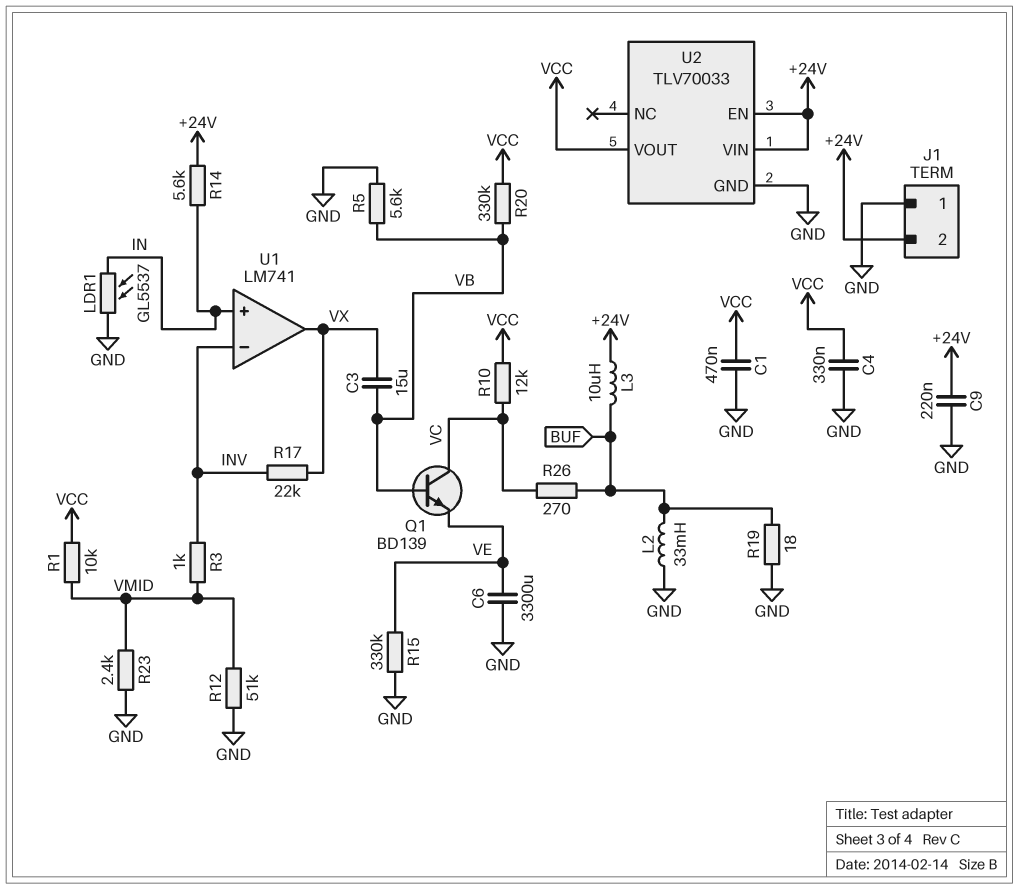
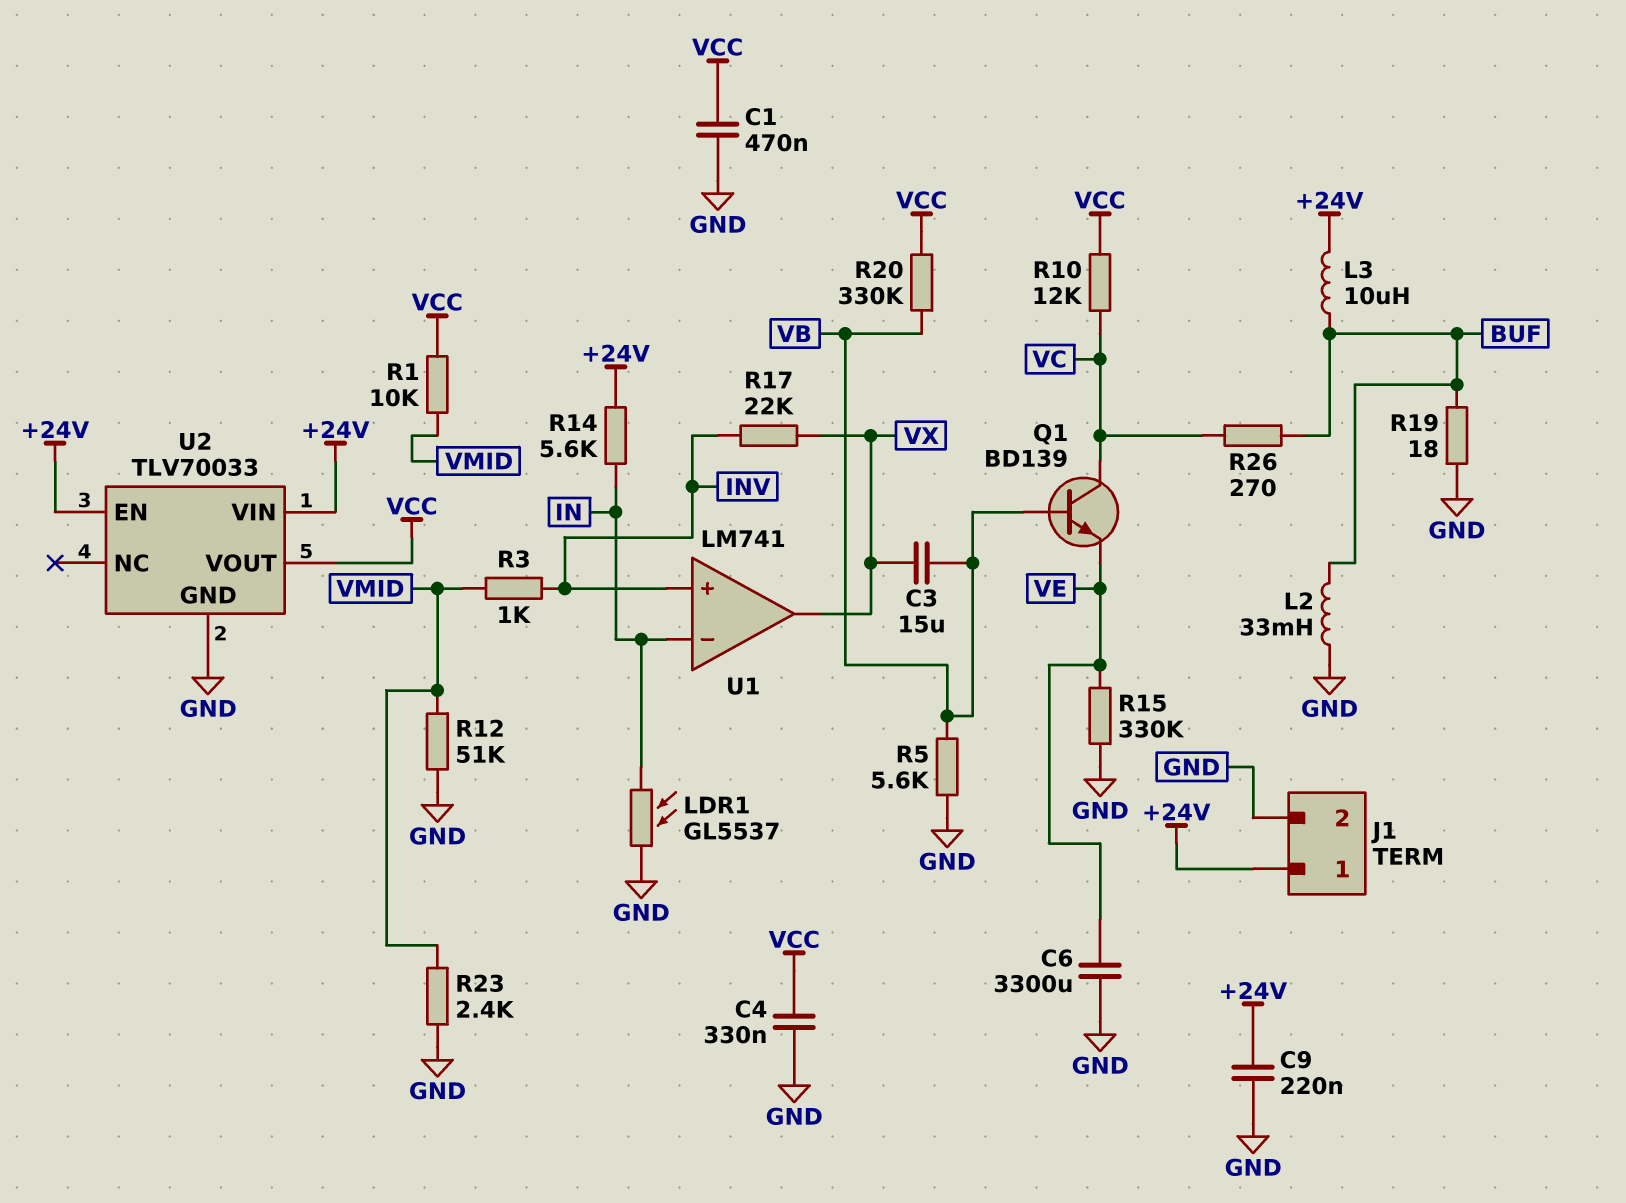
J1 pin 1: GND -> +24V
J1 pin 2: +24V -> GND
U1 pin in+: IN -> INV
U1 pin in-: INV -> IN

